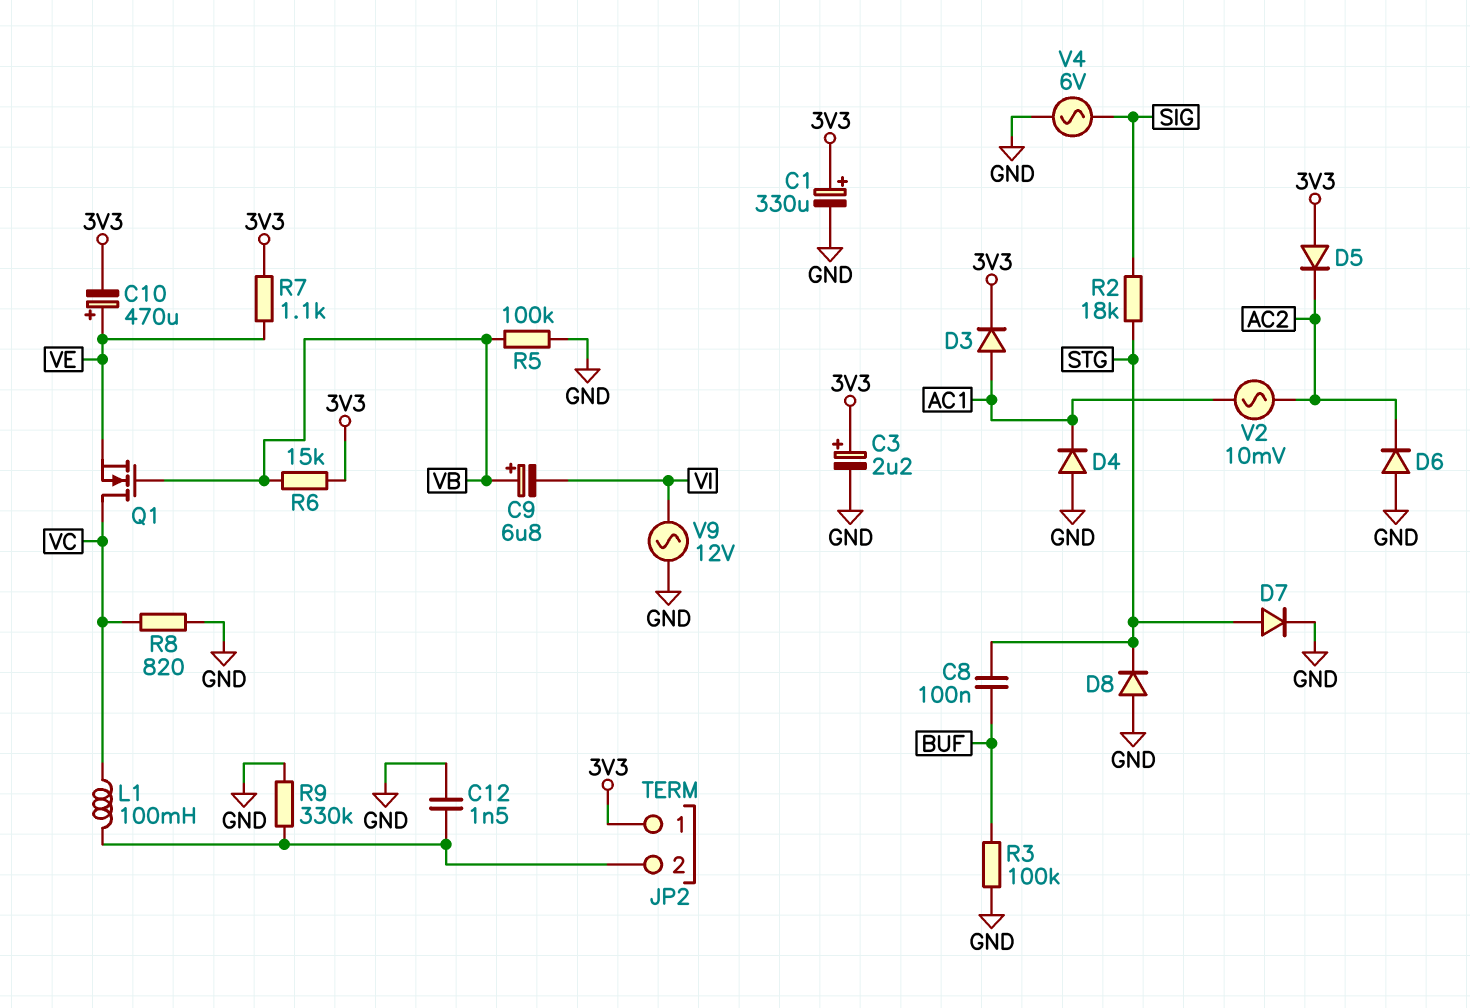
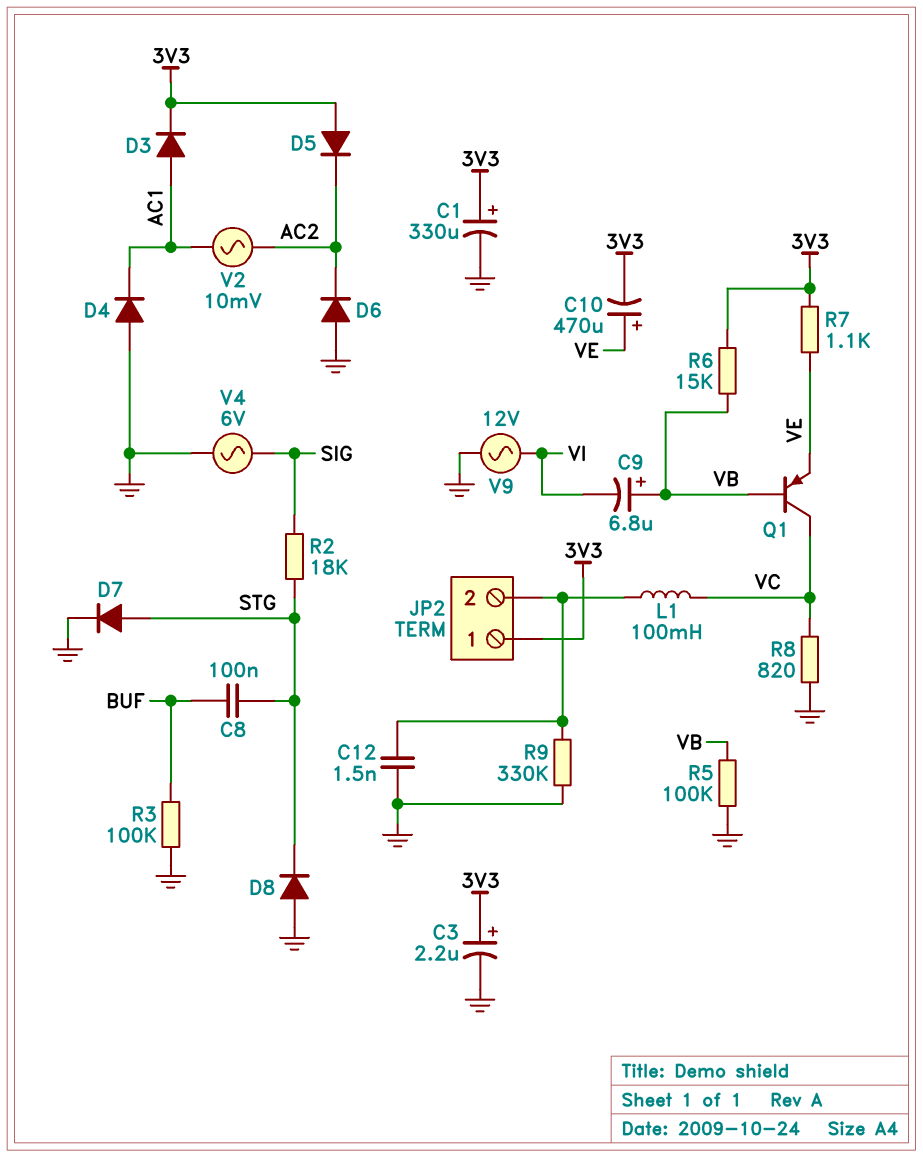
Q1: NMOS (G VB, D VC, S VE) -> PNP (B VB, C VC, E VE)

